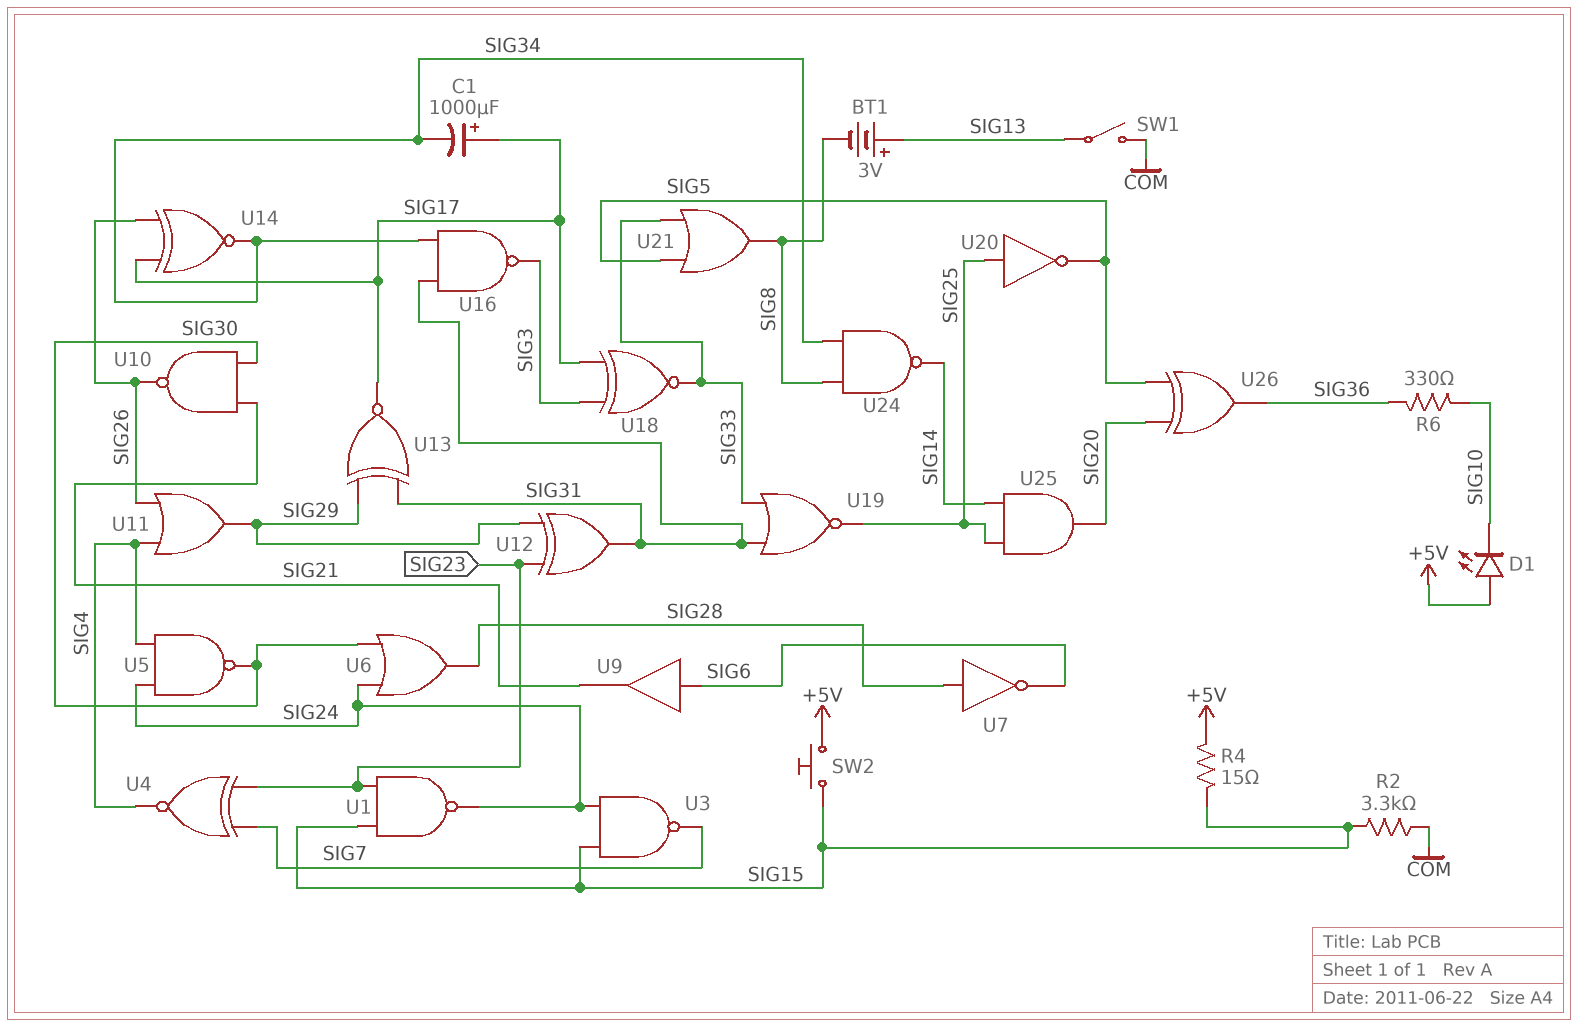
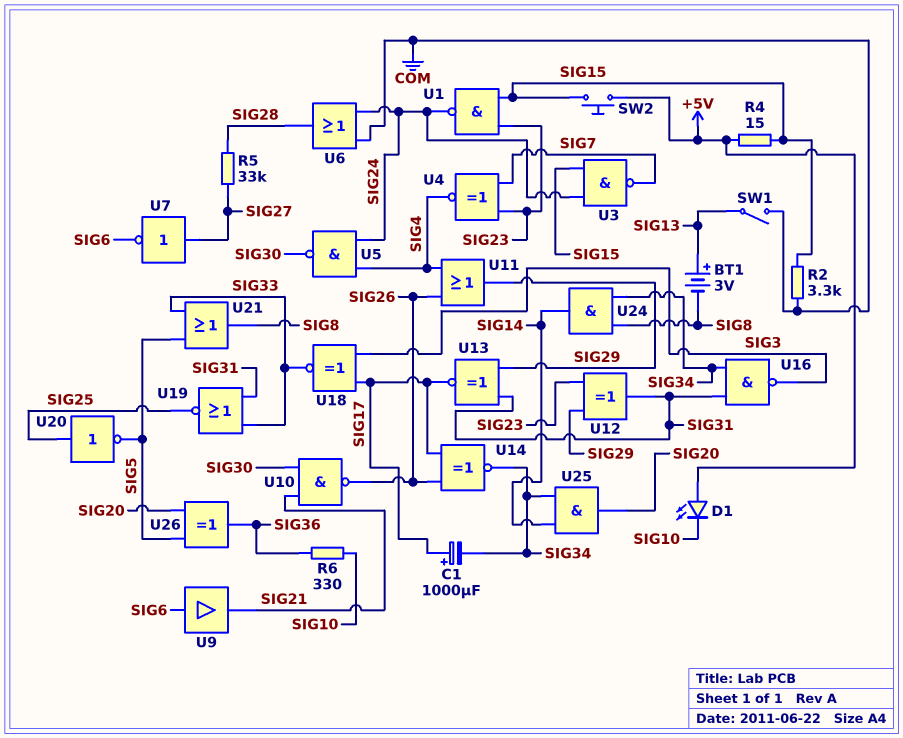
R5: none -> 33k (SIG27, SIG28)
U6: OR (in SIG24, in SIG30, out SIG28) -> OR (in COM, in SIG24, out SIG28)
U7: NOT (in SIG28, out SIG6) -> NOT (in SIG27, out SIG6)
U24: NAND (in SIG8, in SIG34, out SIG14) -> AND (in SIG8, in SIG34, out SIG14)
U25: AND (in SIG14, in SIG25, out SIG20) -> AND (in SIG14, in SIG34, out SIG20)

